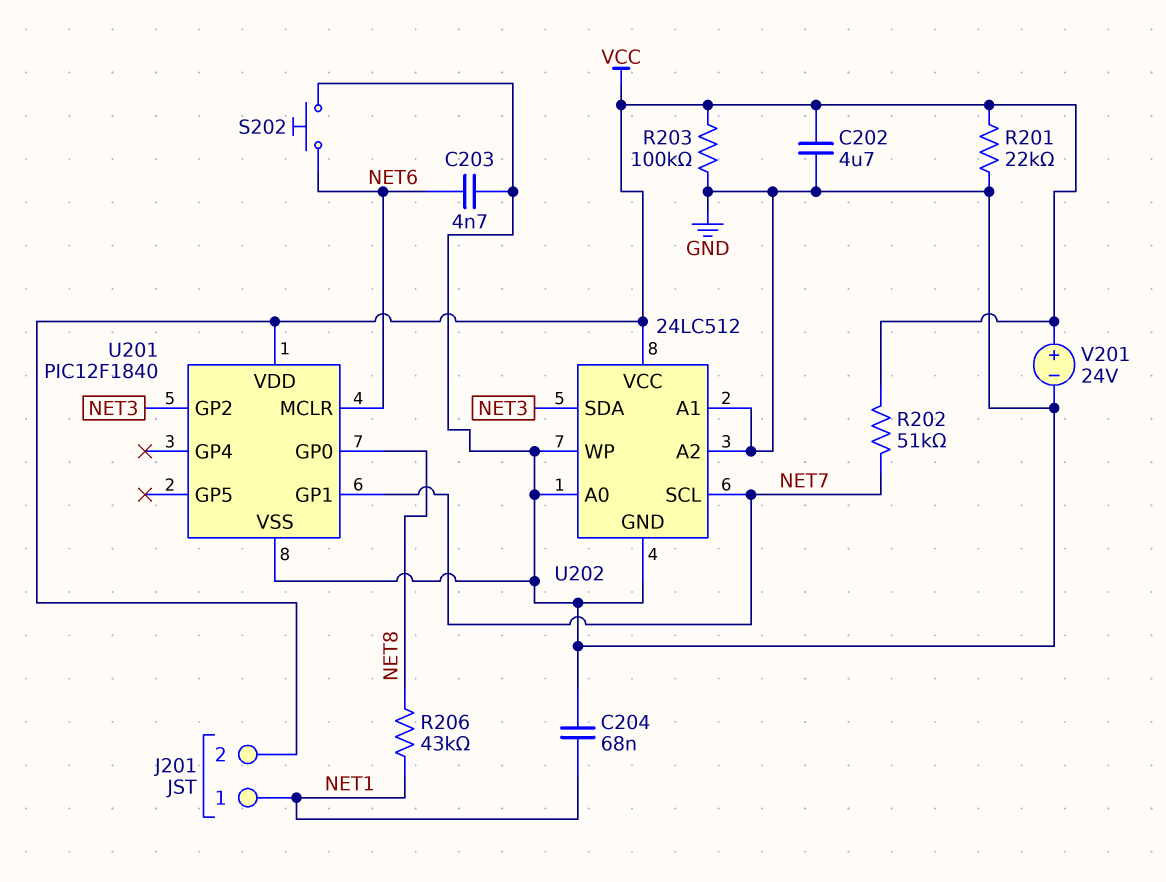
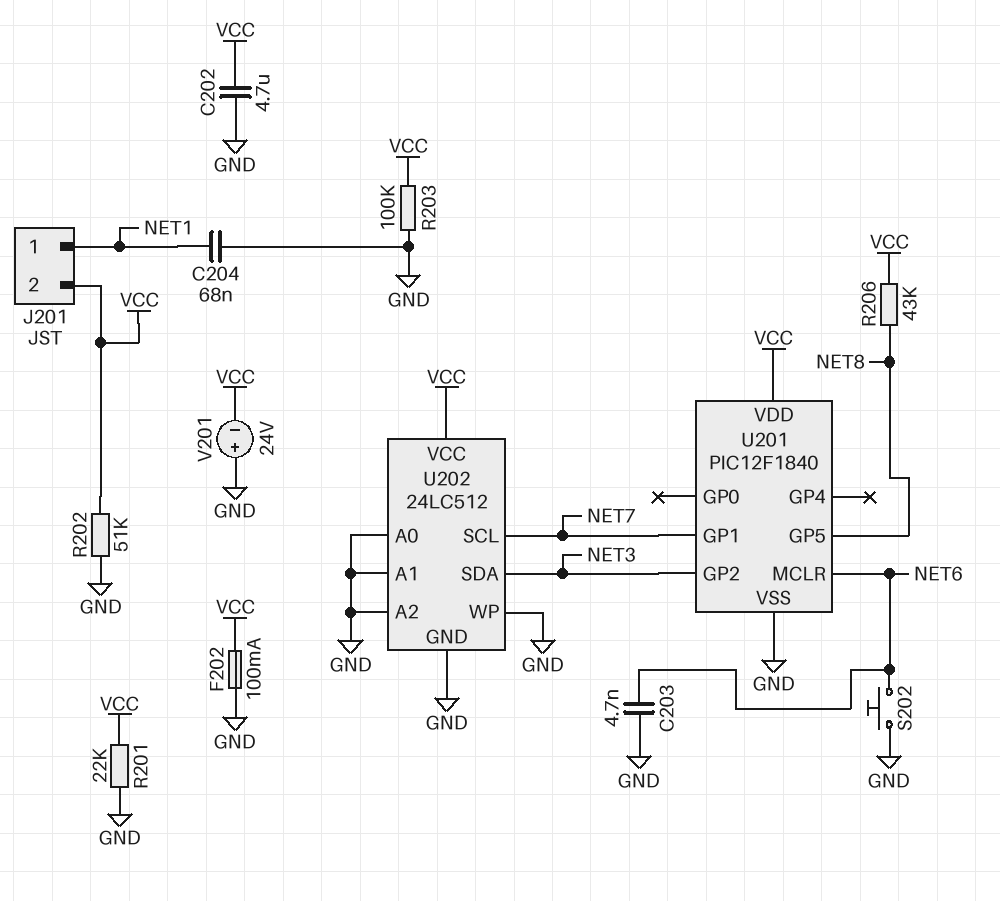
F202: none -> 100mA (GND, VCC)
R202: 51k (NET7, VCC) -> 51k (GND, VCC)
R206: 43k (NET1, NET8) -> 43k (NET8, VCC)
U201 pin GP0: NET8 -> none
U201 pin GP5: none -> NET8
V201: 24V (plus VCC, minus GND) -> 24V (plus GND, minus VCC)

